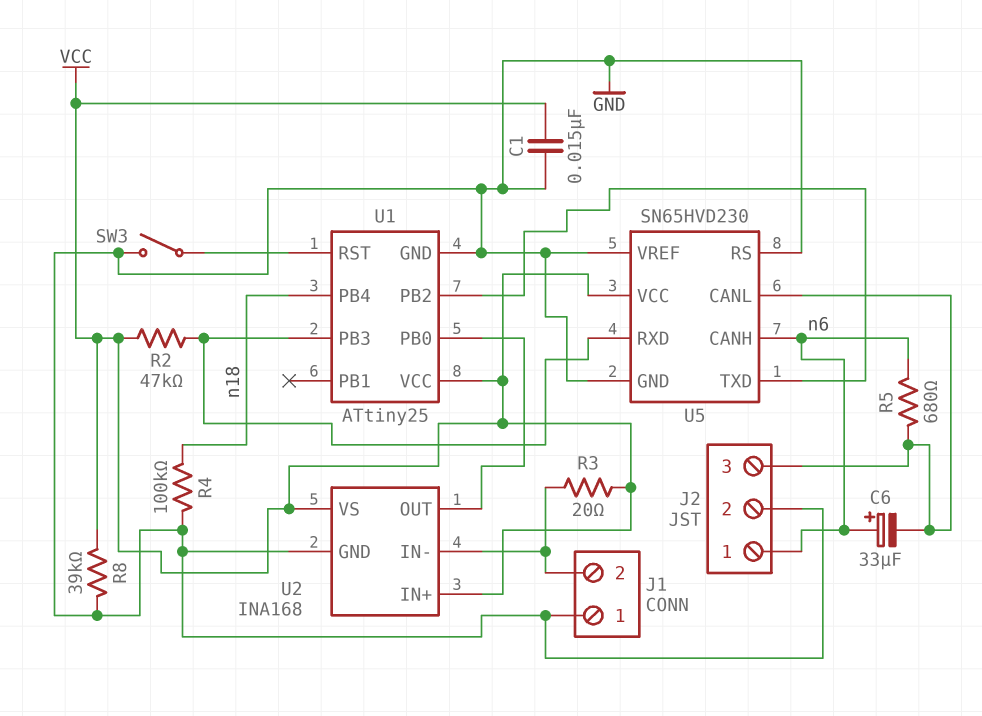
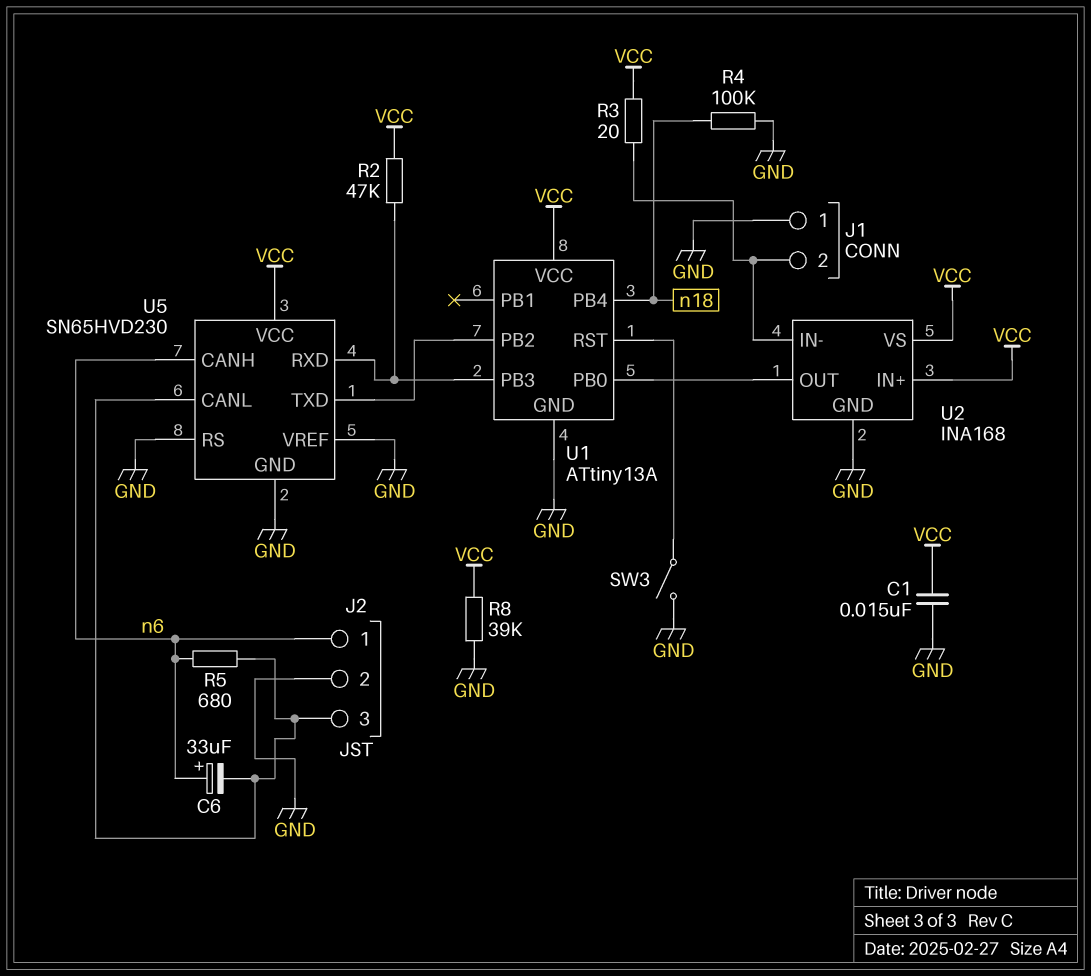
U1: ATtiny25 -> ATtiny13A

